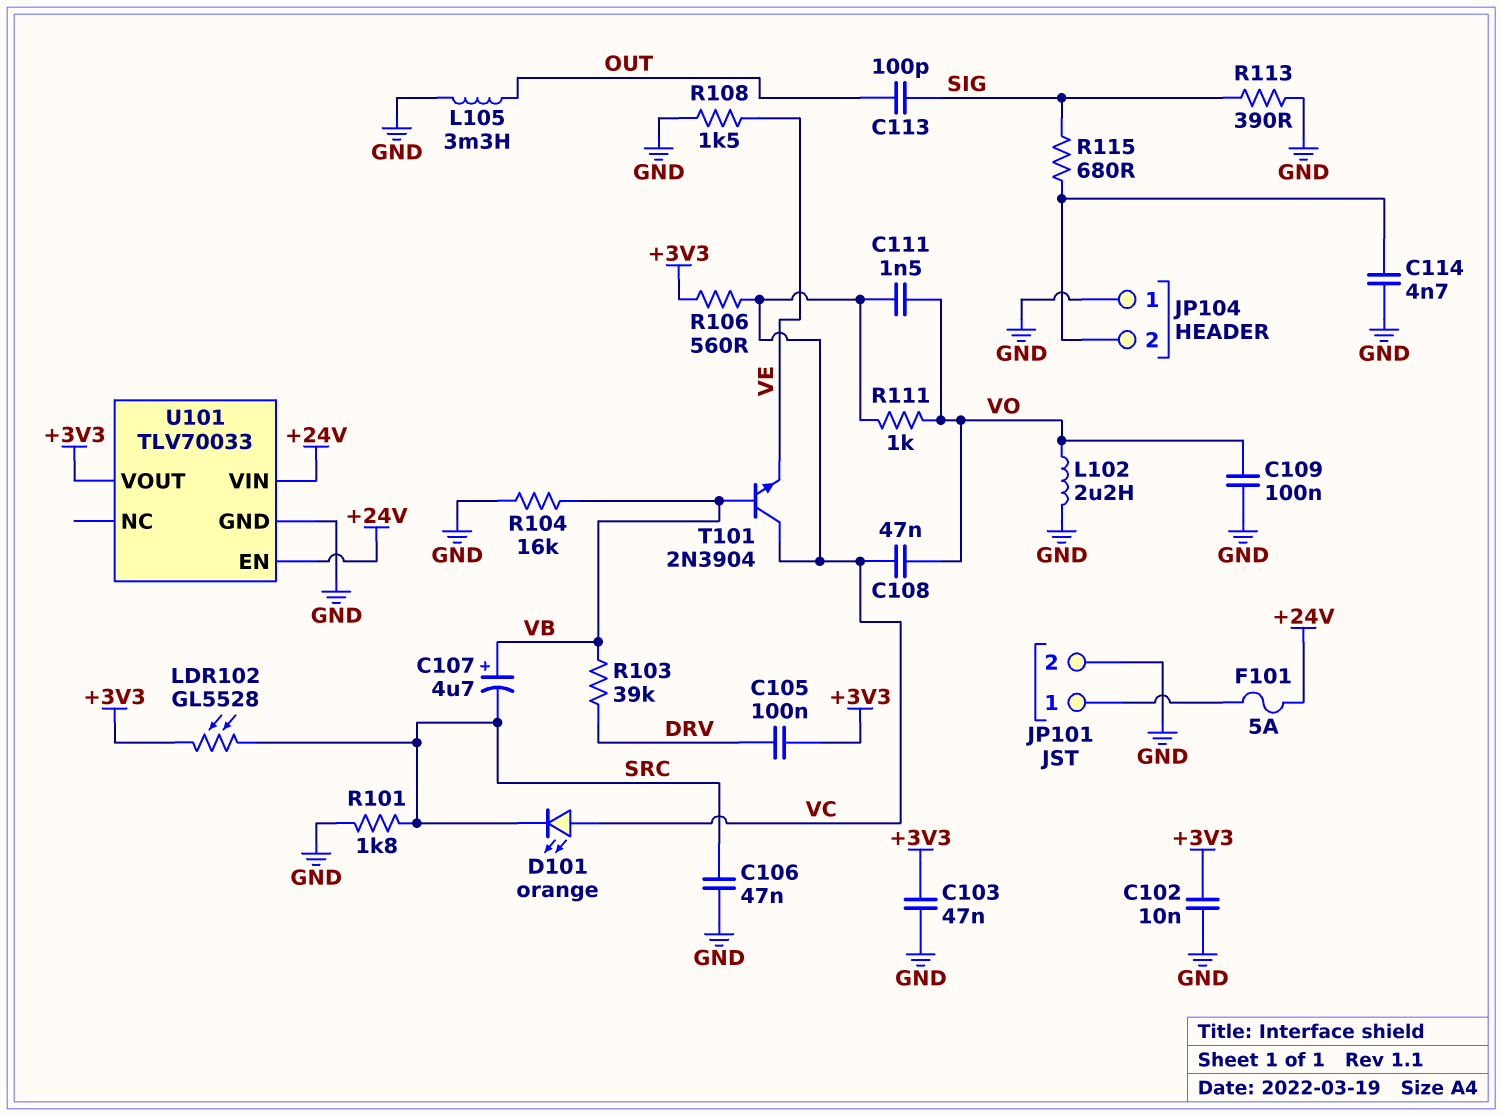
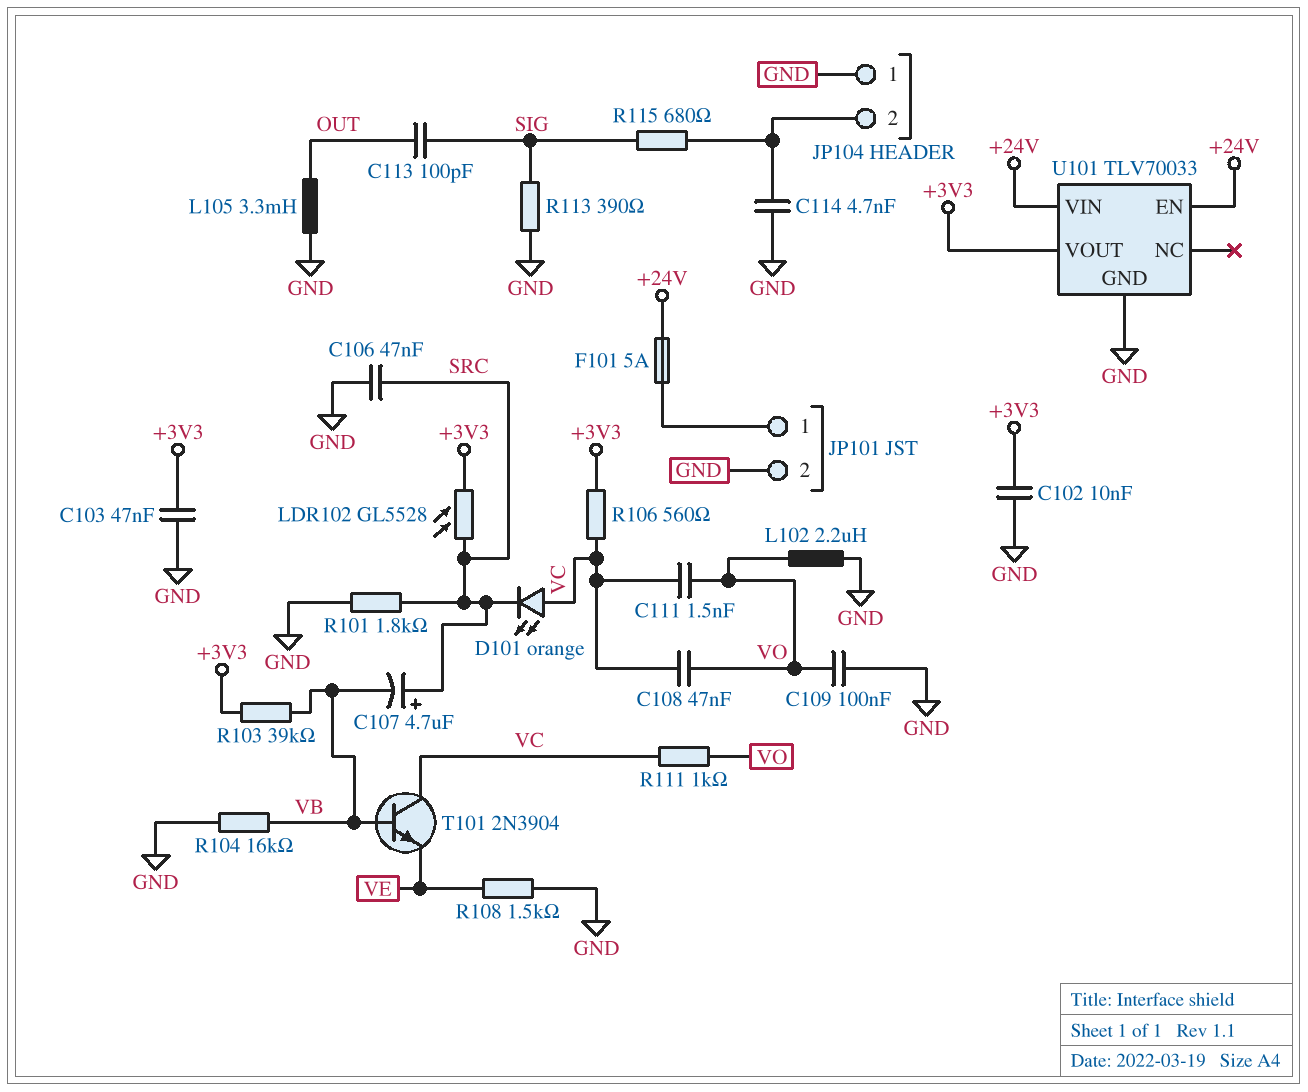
C105: 100nF (+3V3, DRV) -> none
C107: 4.7uF (plus VB, minus SRC) -> 4.7uF (plus SRC, minus VB)
R103: 39k (DRV, VB) -> 39k (+3V3, VB)

